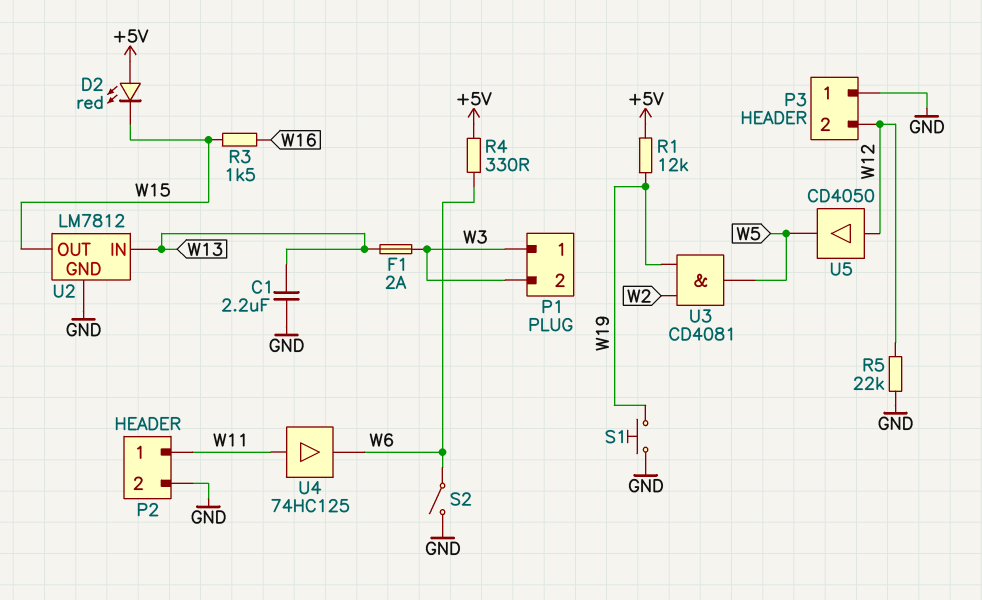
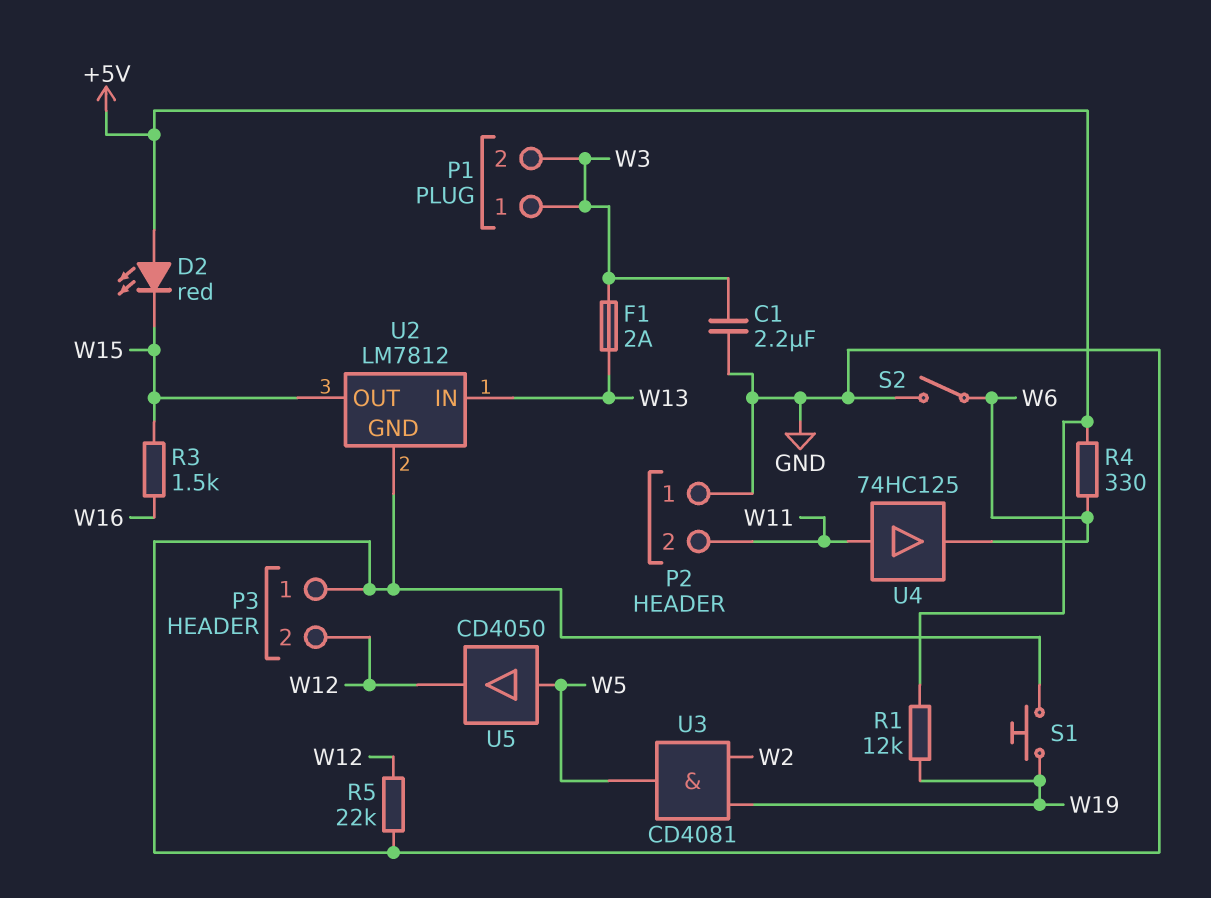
C1: 2.2uF (GND, W13) -> 2.2uF (GND, W3)
P2 pin 1: W11 -> GND
P2 pin 2: GND -> W11
U5: buffer CD4050 (in W12, out W5) -> buffer CD4050 (in W5, out W12)

